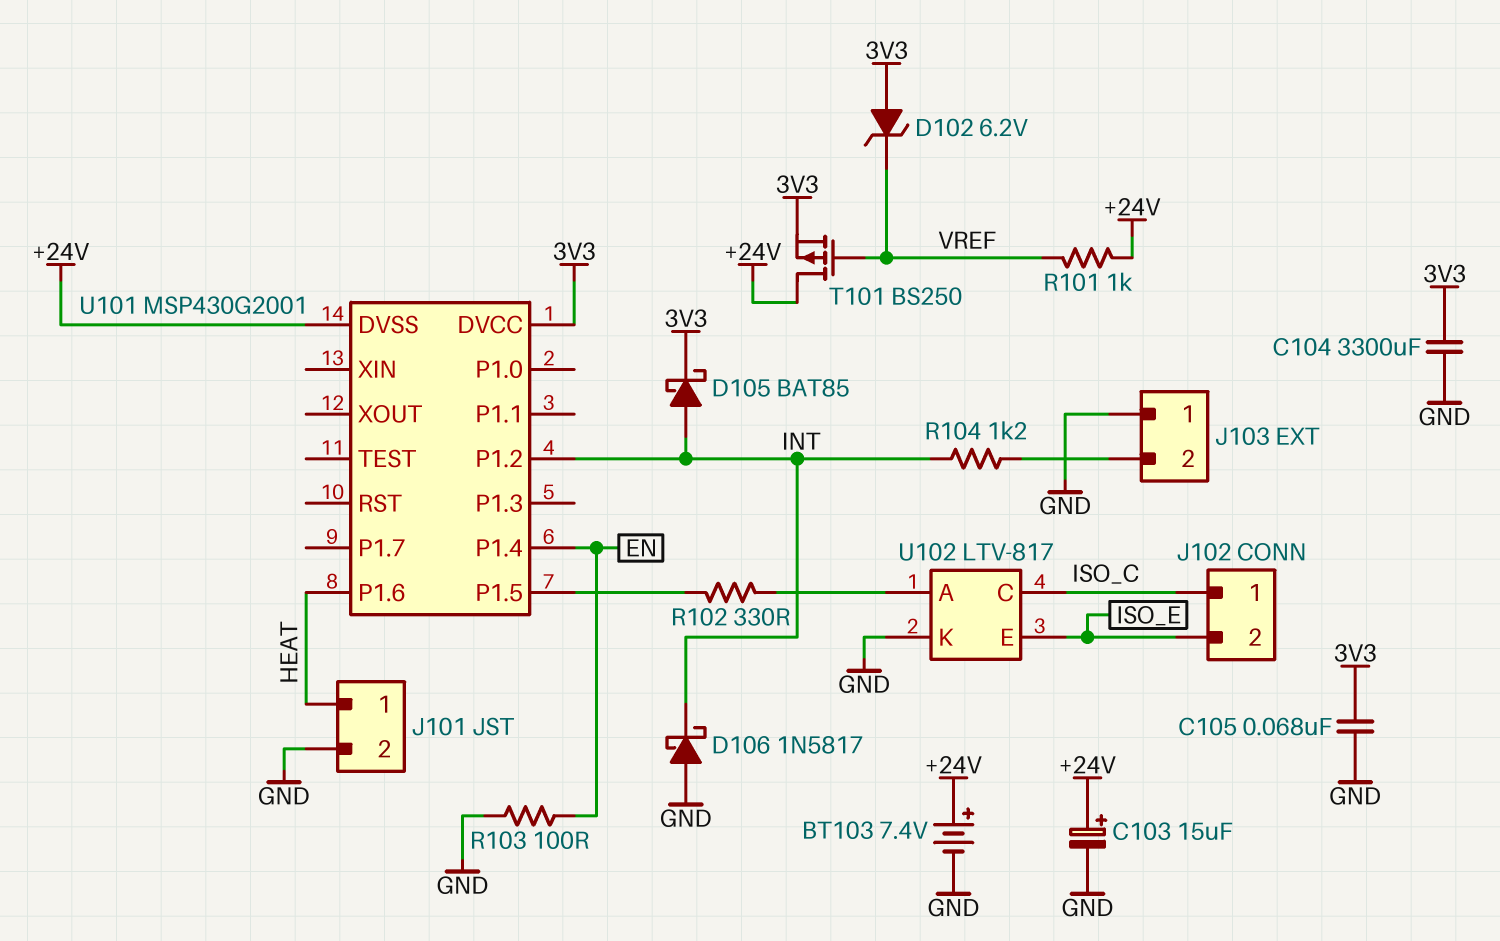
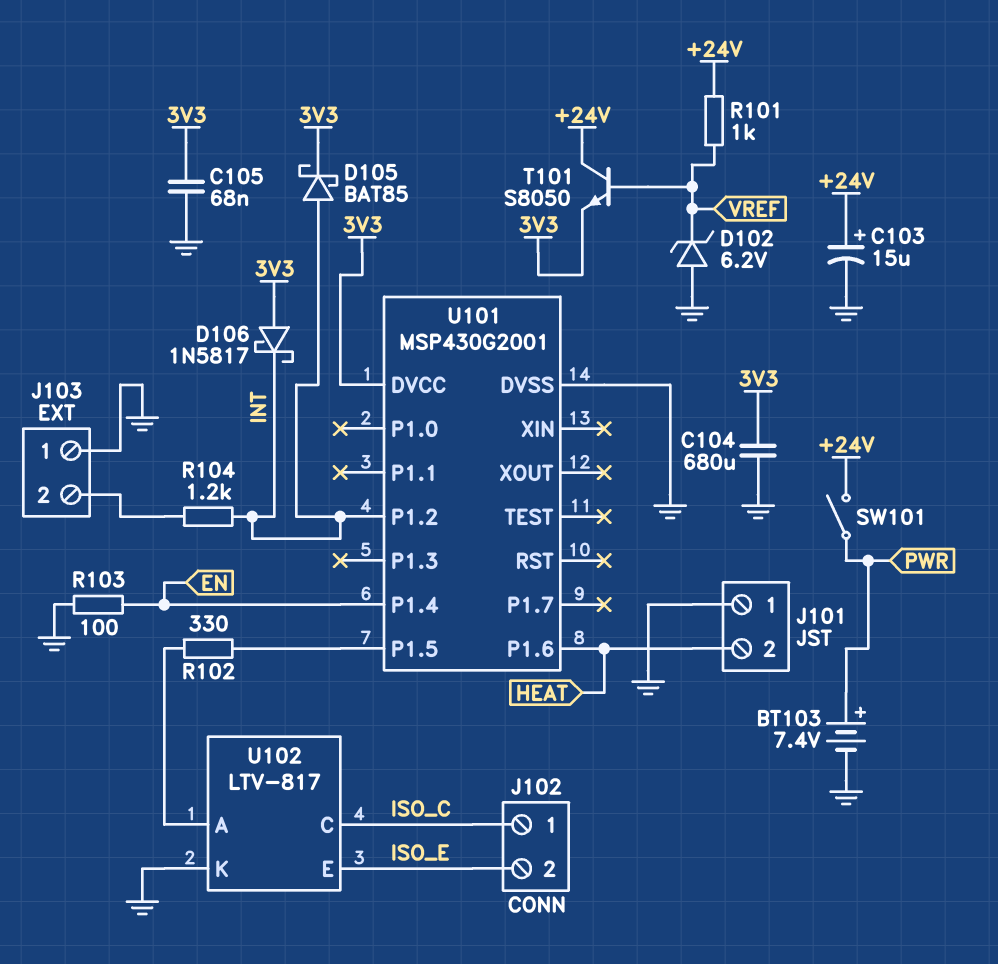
BT103: 7.4V (plus +24V, minus GND) -> 7.4V (plus PWR, minus GND)
C104: 3300uF (3V3, GND) -> 680uF (3V3, GND)
D102: zener 6.2V (A 3V3, K VREF) -> zener 6.2V (A GND, K VREF)
D106: schottky 1N5817 (A GND, K INT) -> schottky 1N5817 (A 3V3, K INT)
J101 pin 1: HEAT -> GND
J101 pin 2: GND -> HEAT
SW101: none -> switch (+24V, PWR)
T101: PMOS BS250 (G VREF, D +24V, S 3V3) -> NPN S8050 (B VREF, C +24V, E 3V3)
U101 pin DVSS: +24V -> GND

